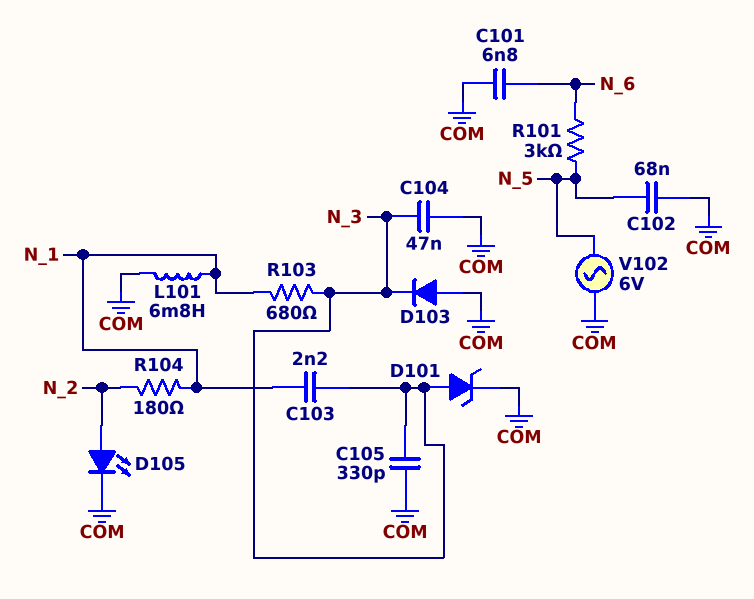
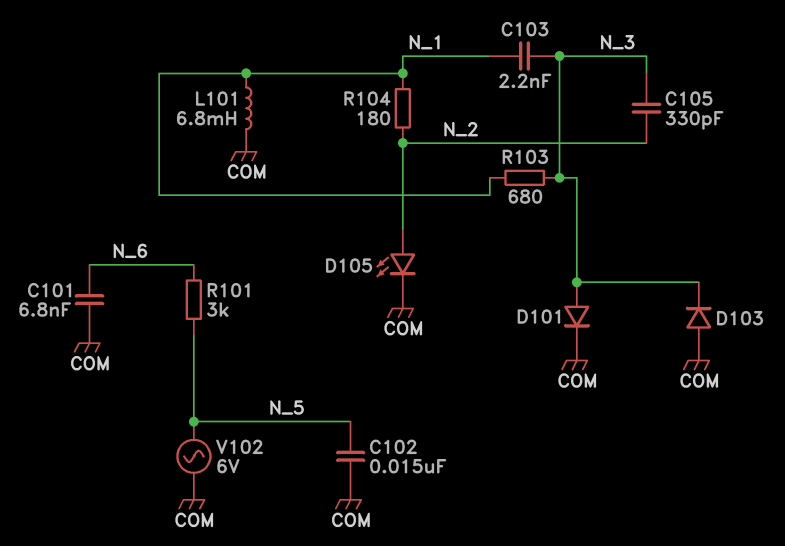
C102: 68nF (COM, N_5) -> 15nF (COM, N_5)
C104: 47nF (COM, N_3) -> none
C105: 330pF (COM, N_3) -> 330pF (N_2, N_3)
D101: zener (A N_3, K COM) -> diode (A N_3, K COM)

